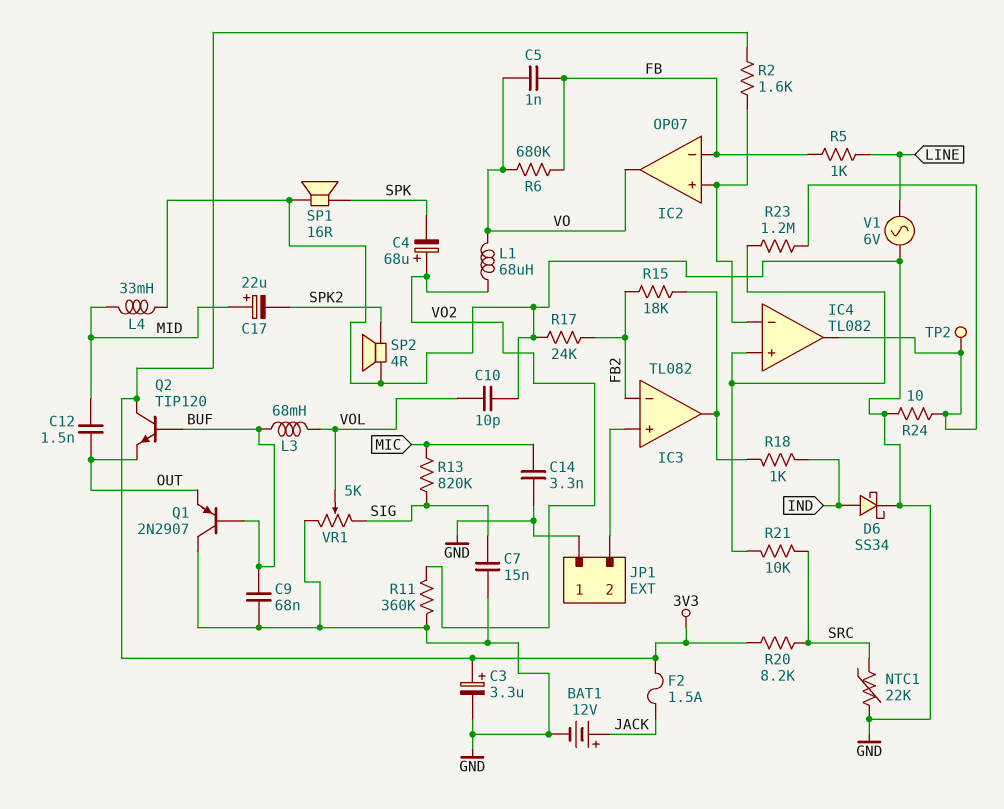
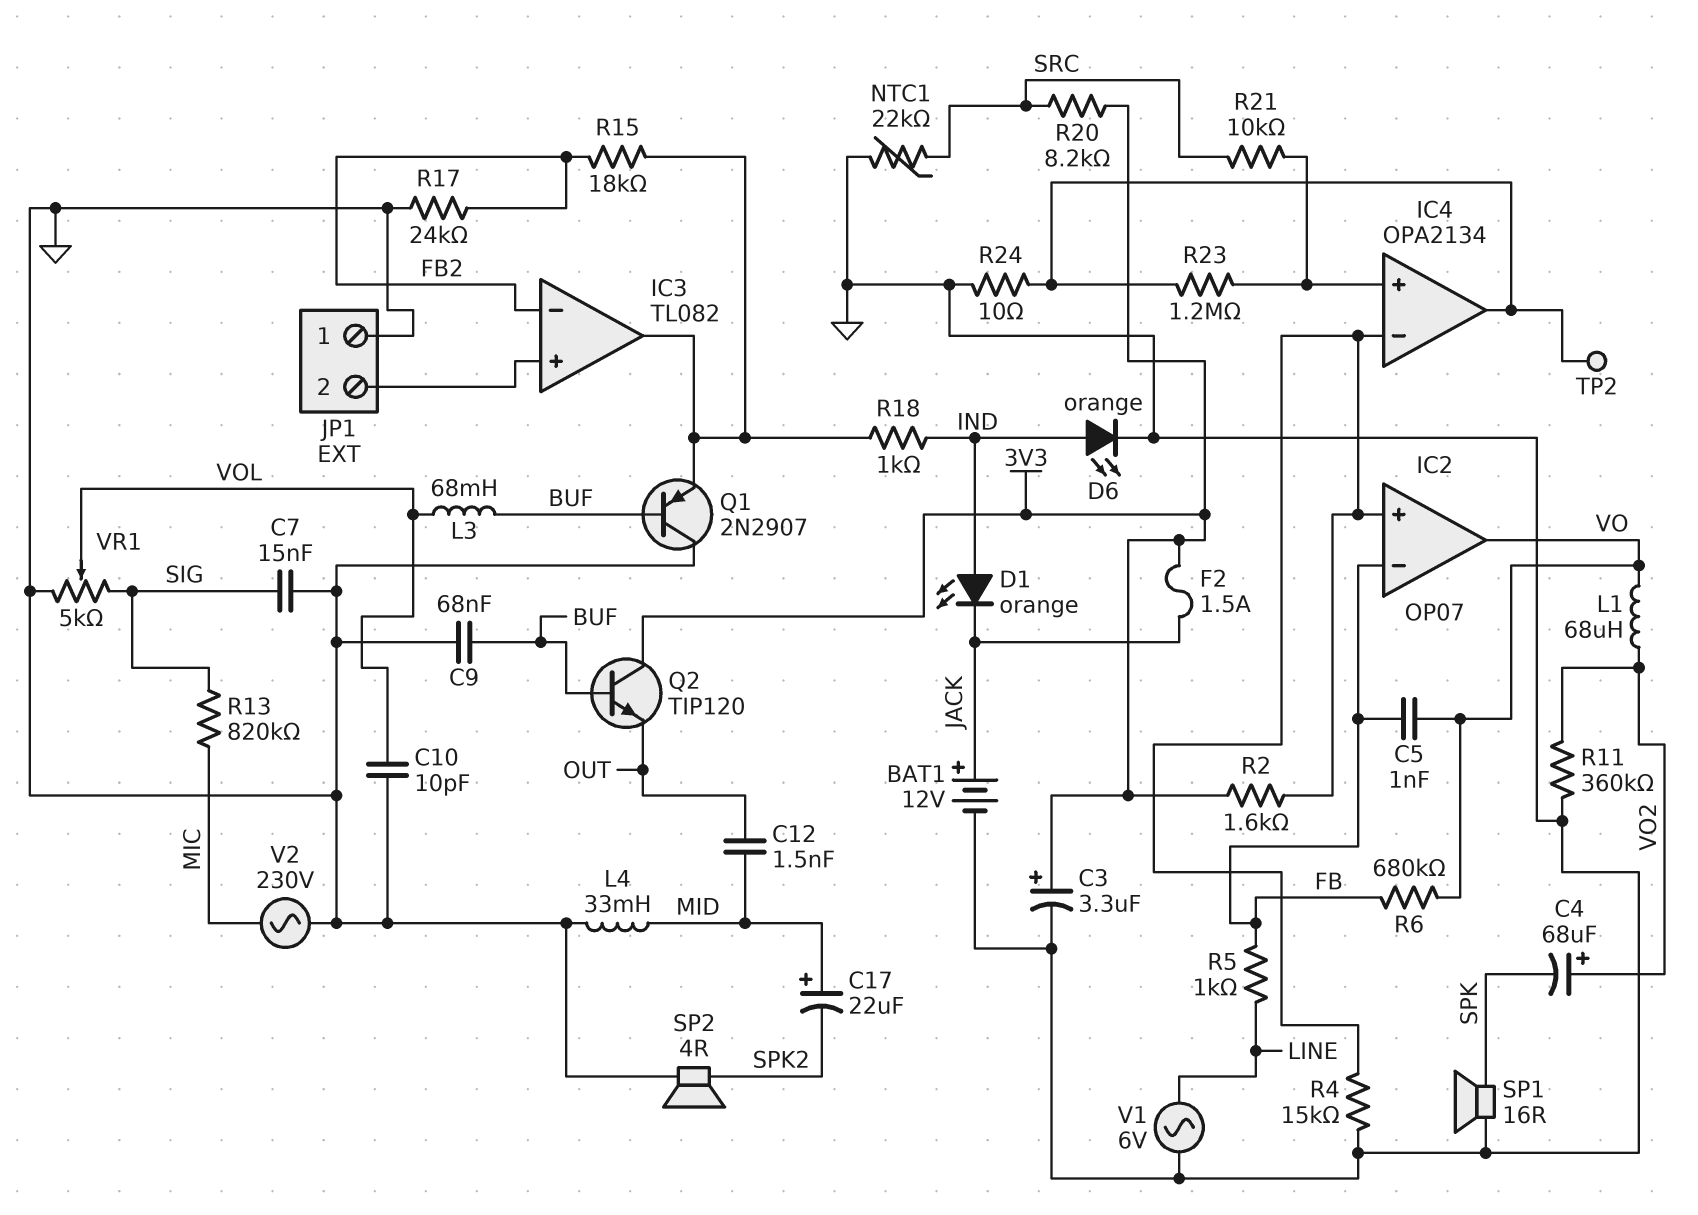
C14: 3.3nF (GND, MIC) -> none
D1: none -> LED orange (A IND, K JACK)
D6: schottky SS34 (A IND, K GND) -> LED orange (A IND, K GND)
IC4: TL082 -> OPA2134
Q1: PNP 2N2907 (B BUF, C GND, E OUT) -> PNP 2N2907 (B BUF, C GND, E IC3/out)
R4: none -> 15k (GND, IC2/in+)
V2: none -> AC 230V (GND, MIC)

